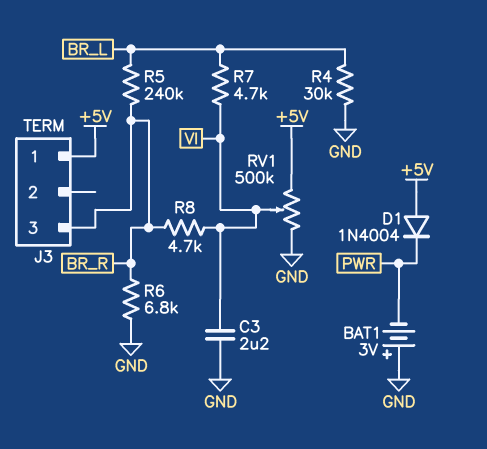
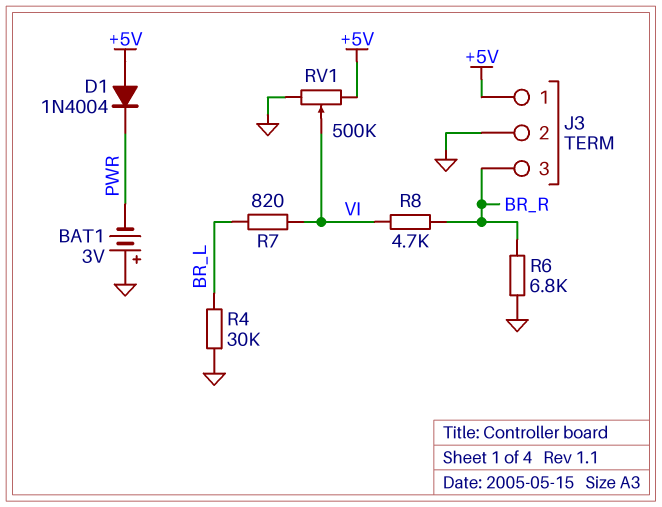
C3: 2.2uF (GND, VI) -> none
J3 pin 2: none -> GND
R5: 240k (BR_L, BR_R) -> none
R7: 4.7k (BR_L, VI) -> 820 (BR_L, VI)

